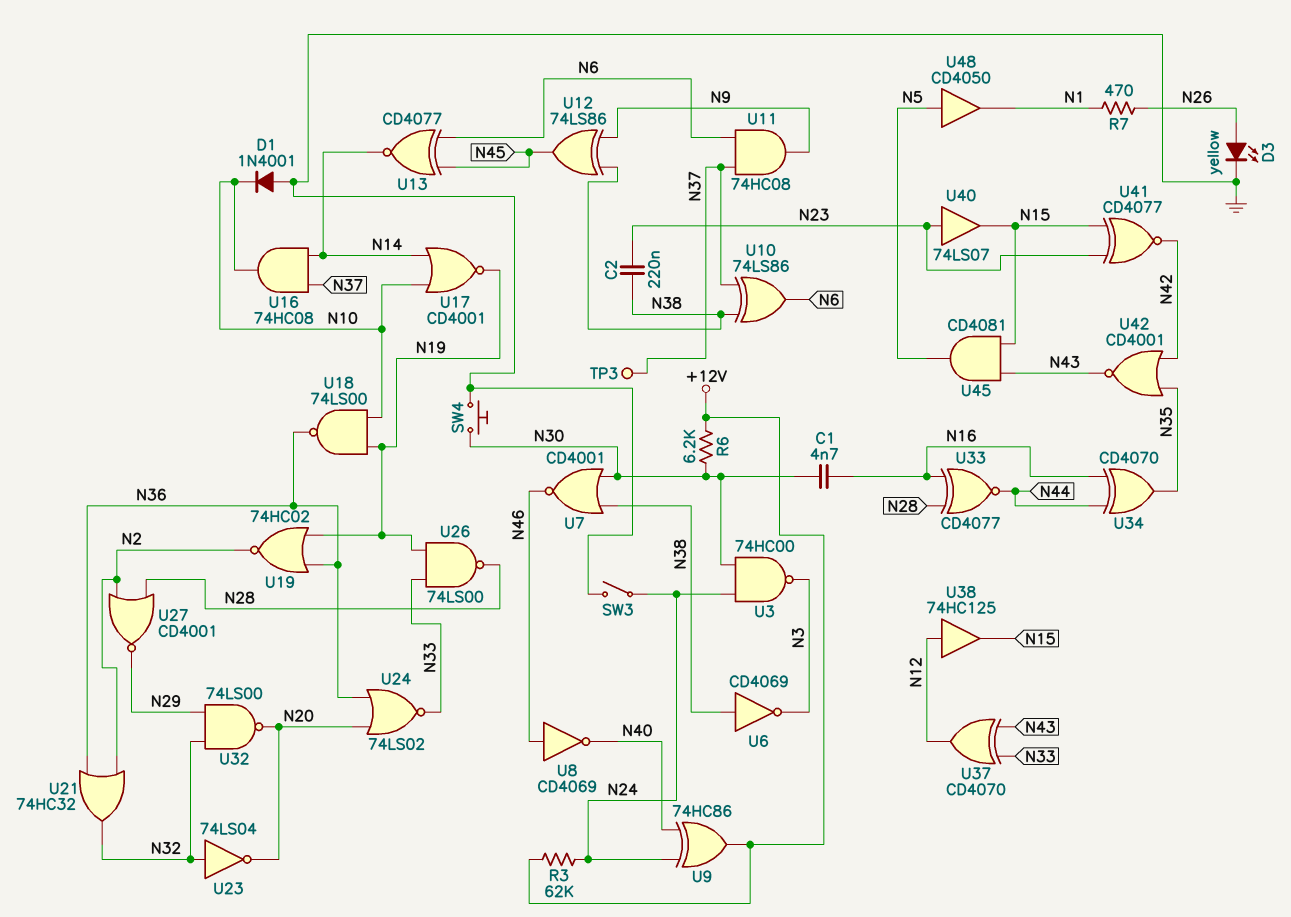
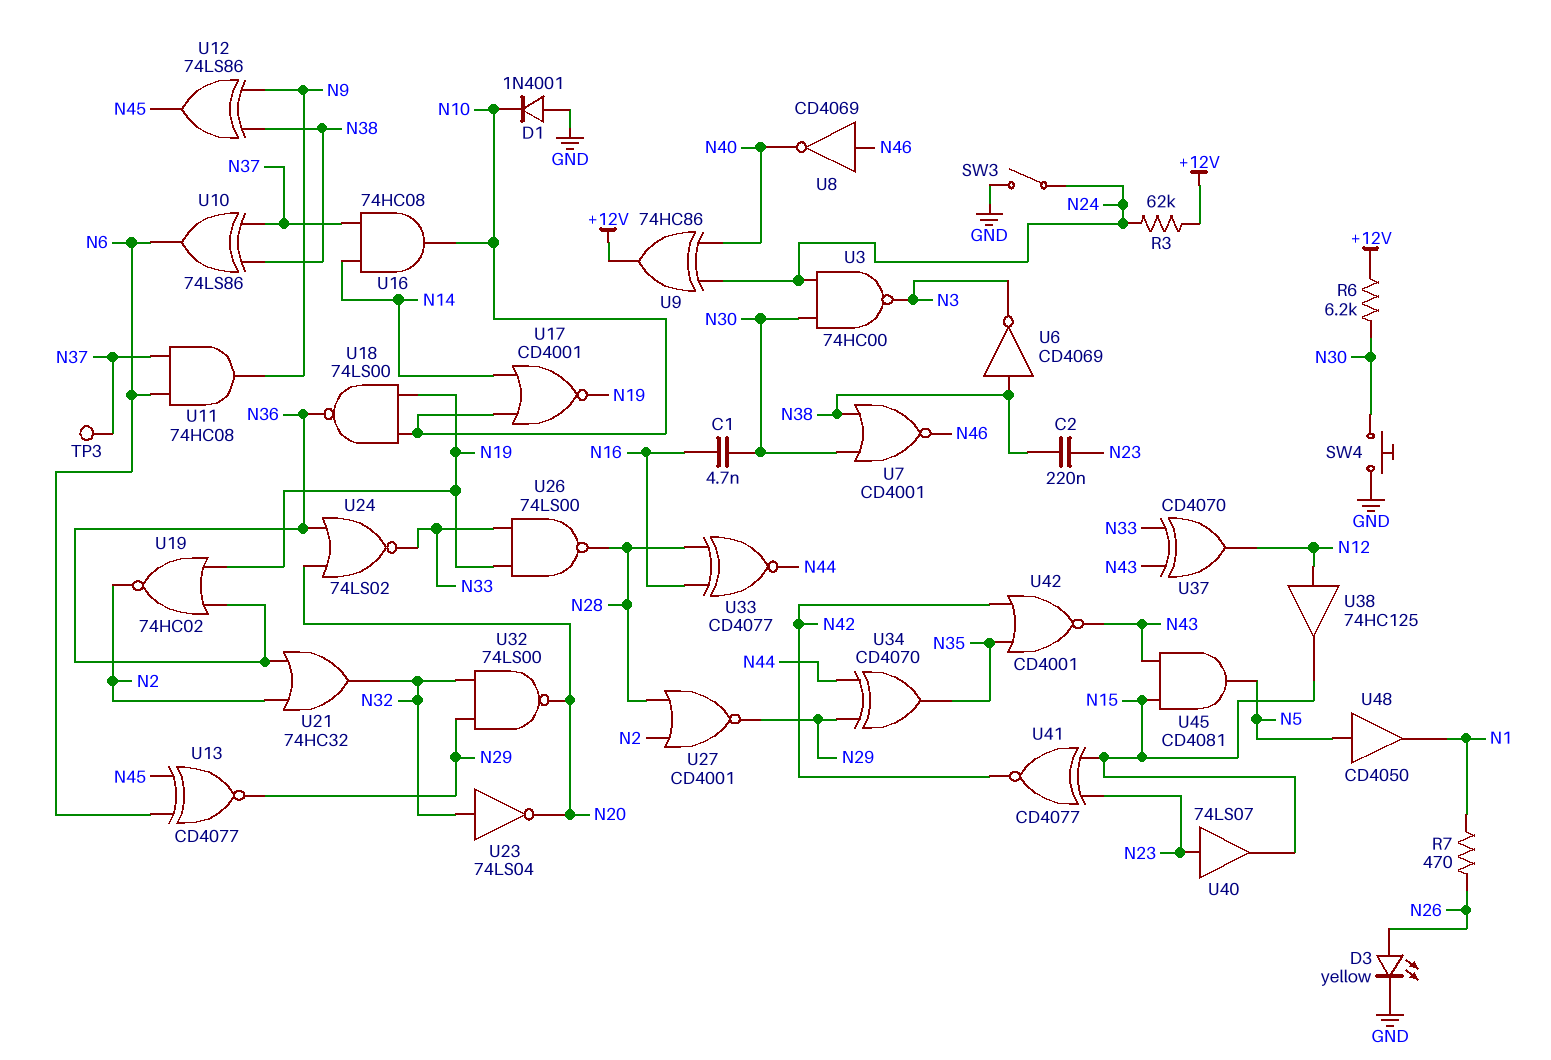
U13: XNOR CD4077 (in N6, in N45, out N14) -> XNOR CD4077 (in N6, in N45, out N29)
U34: XOR CD4070 (in N16, in N44, out N35) -> XOR CD4070 (in N29, in N44, out N35)

